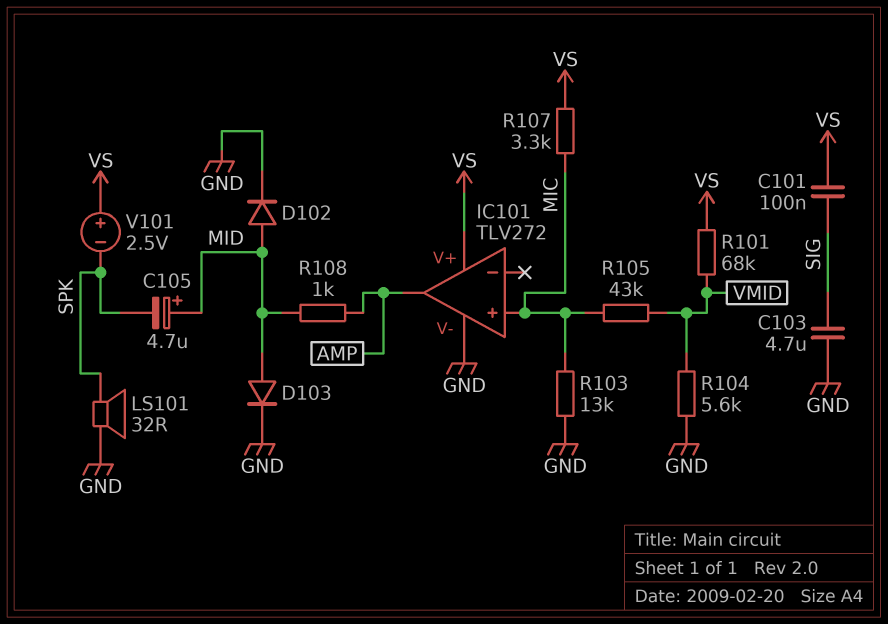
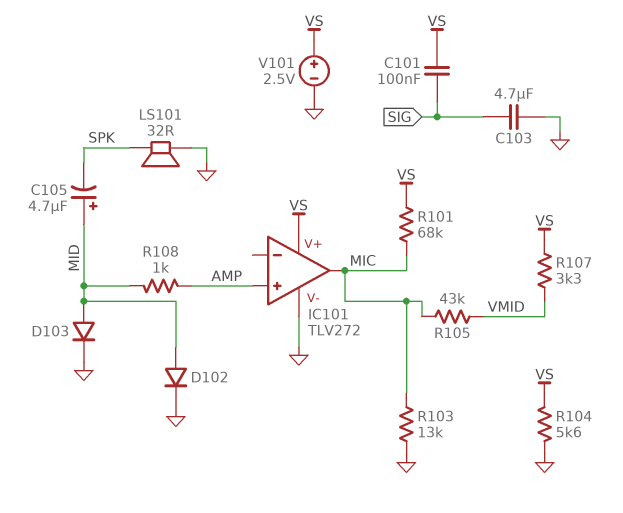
IC101 pin in+: MIC -> AMP
IC101 pin out: AMP -> MIC
R101: 68k (VMID, VS) -> 68k (MIC, VS)
R104: 5.6k (GND, VMID) -> 5.6k (GND, VS)
R107: 3.3k (MIC, VS) -> 3.3k (VMID, VS)
V101: 2.5V (plus VS, minus SPK) -> 2.5V (plus VS, minus GND)

